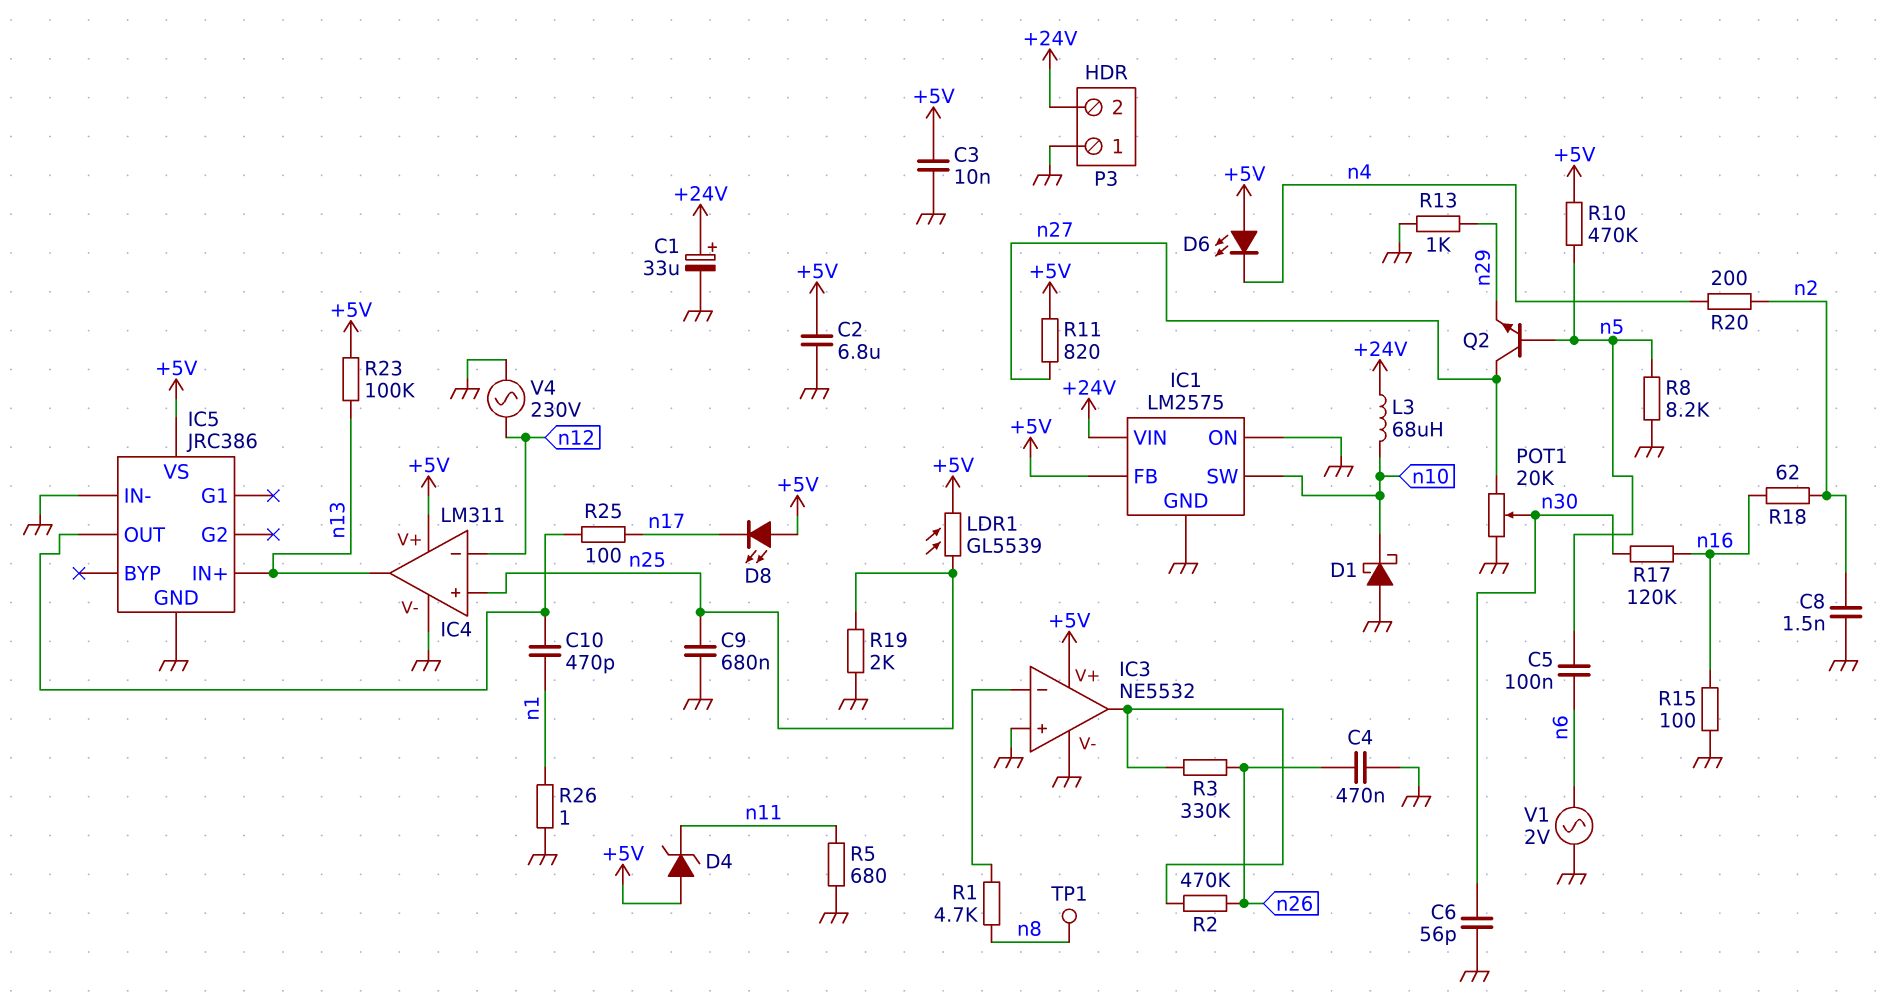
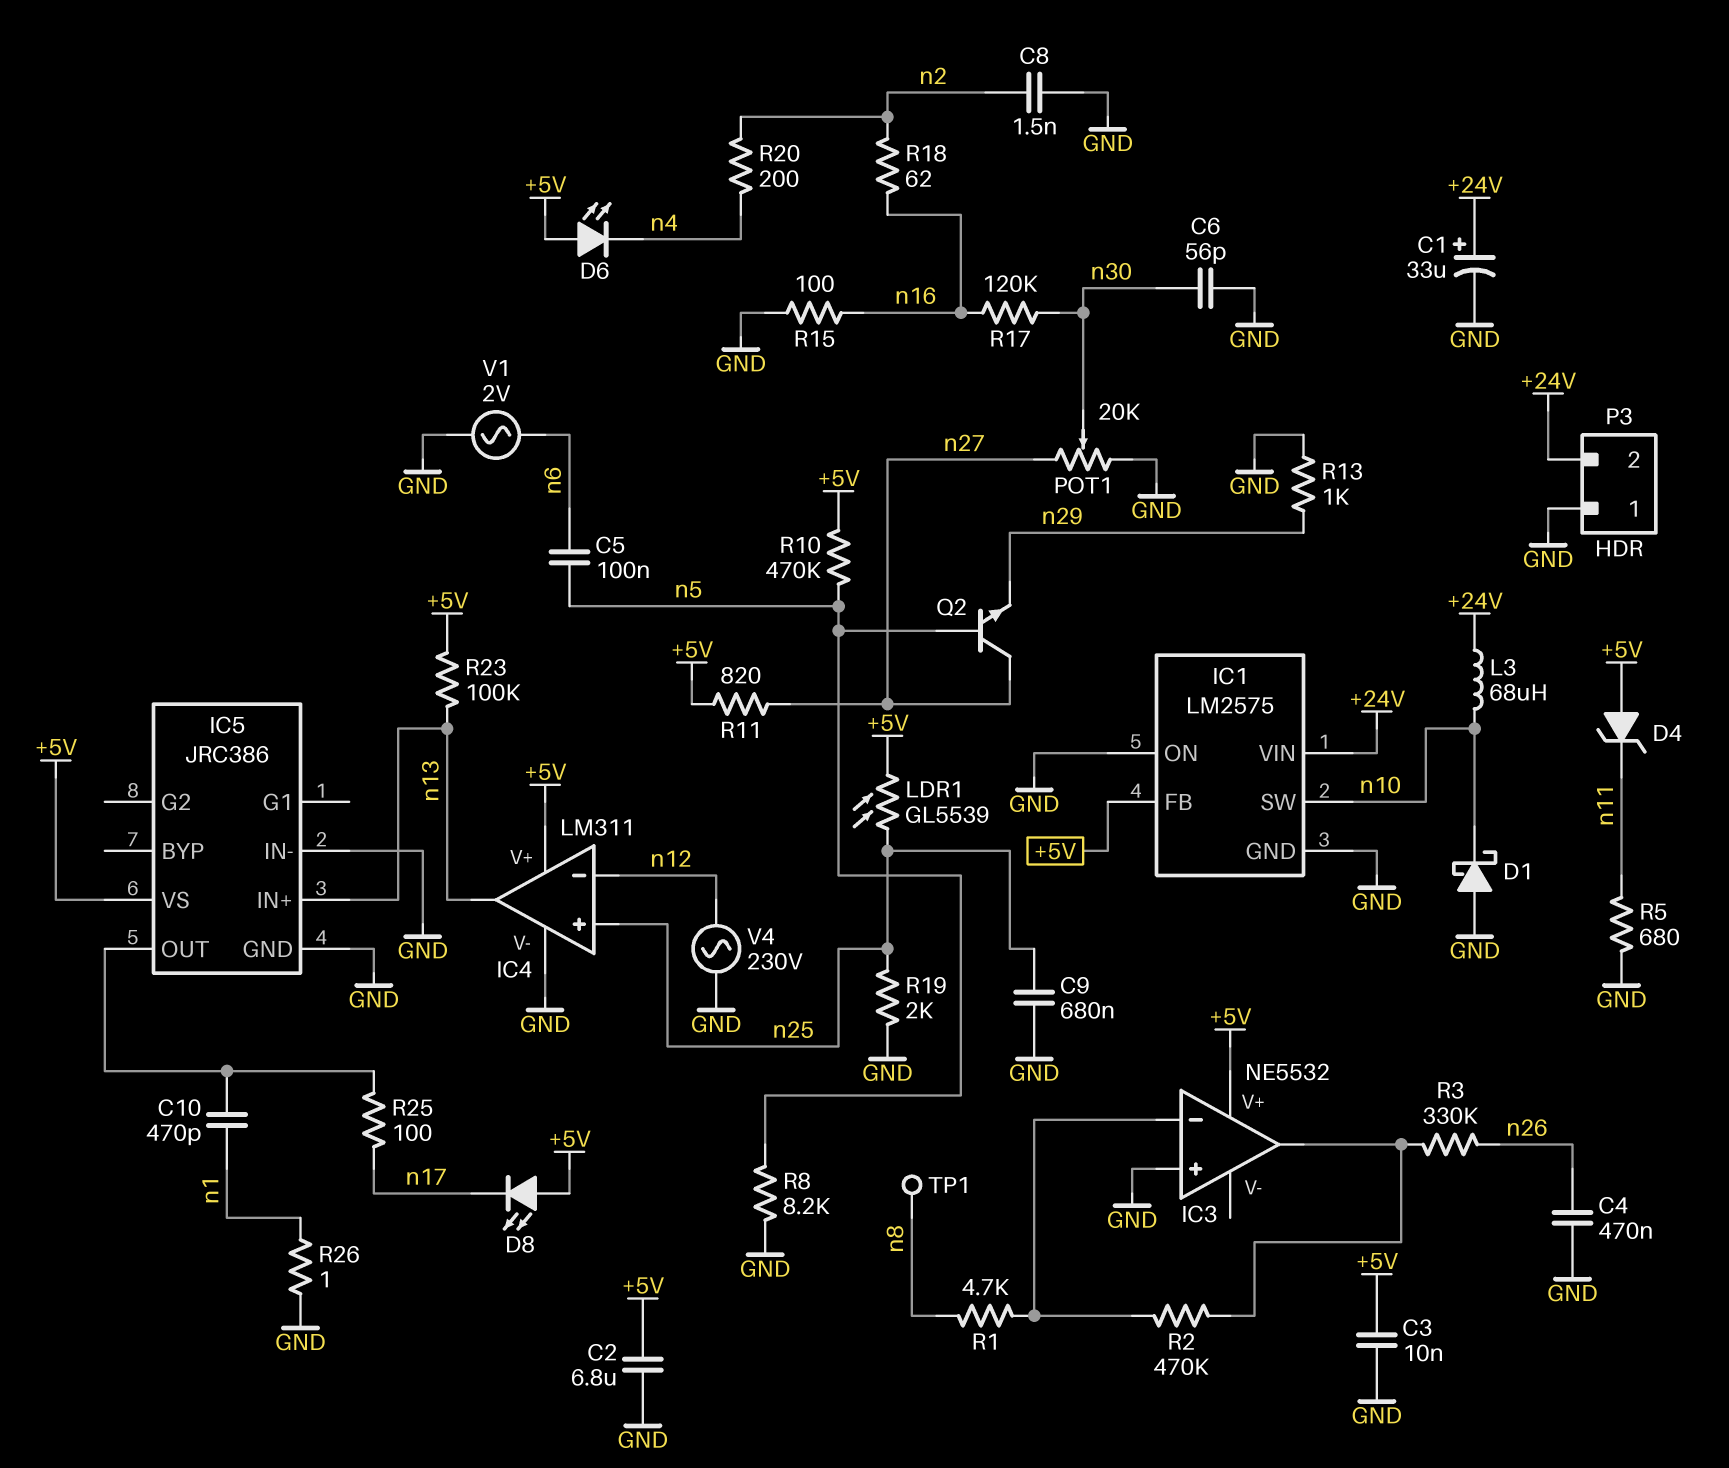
IC3 pin V-: GND -> none
R2: 470k (IC3/out, n26) -> 470k (IC3/in-, IC3/out)

